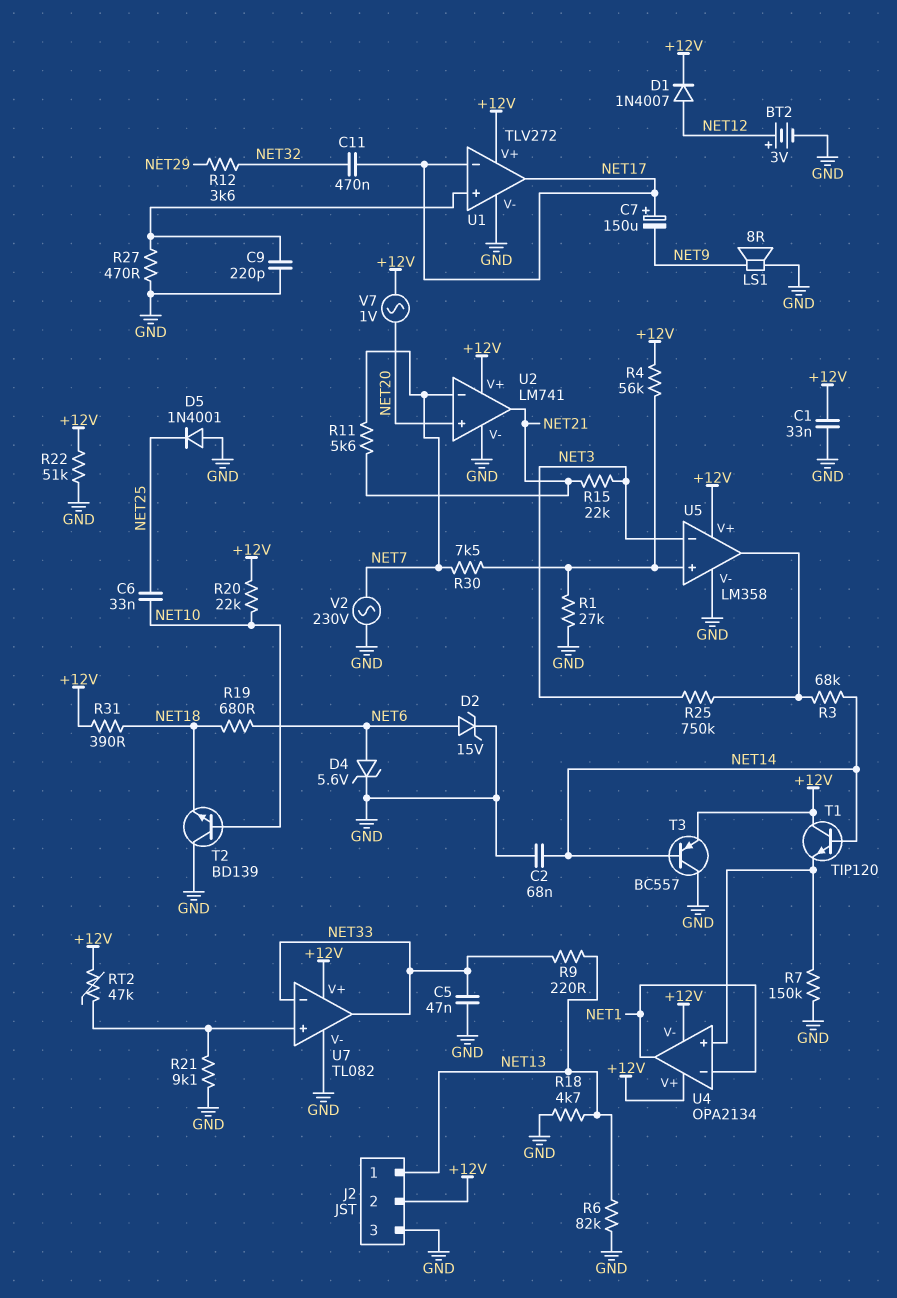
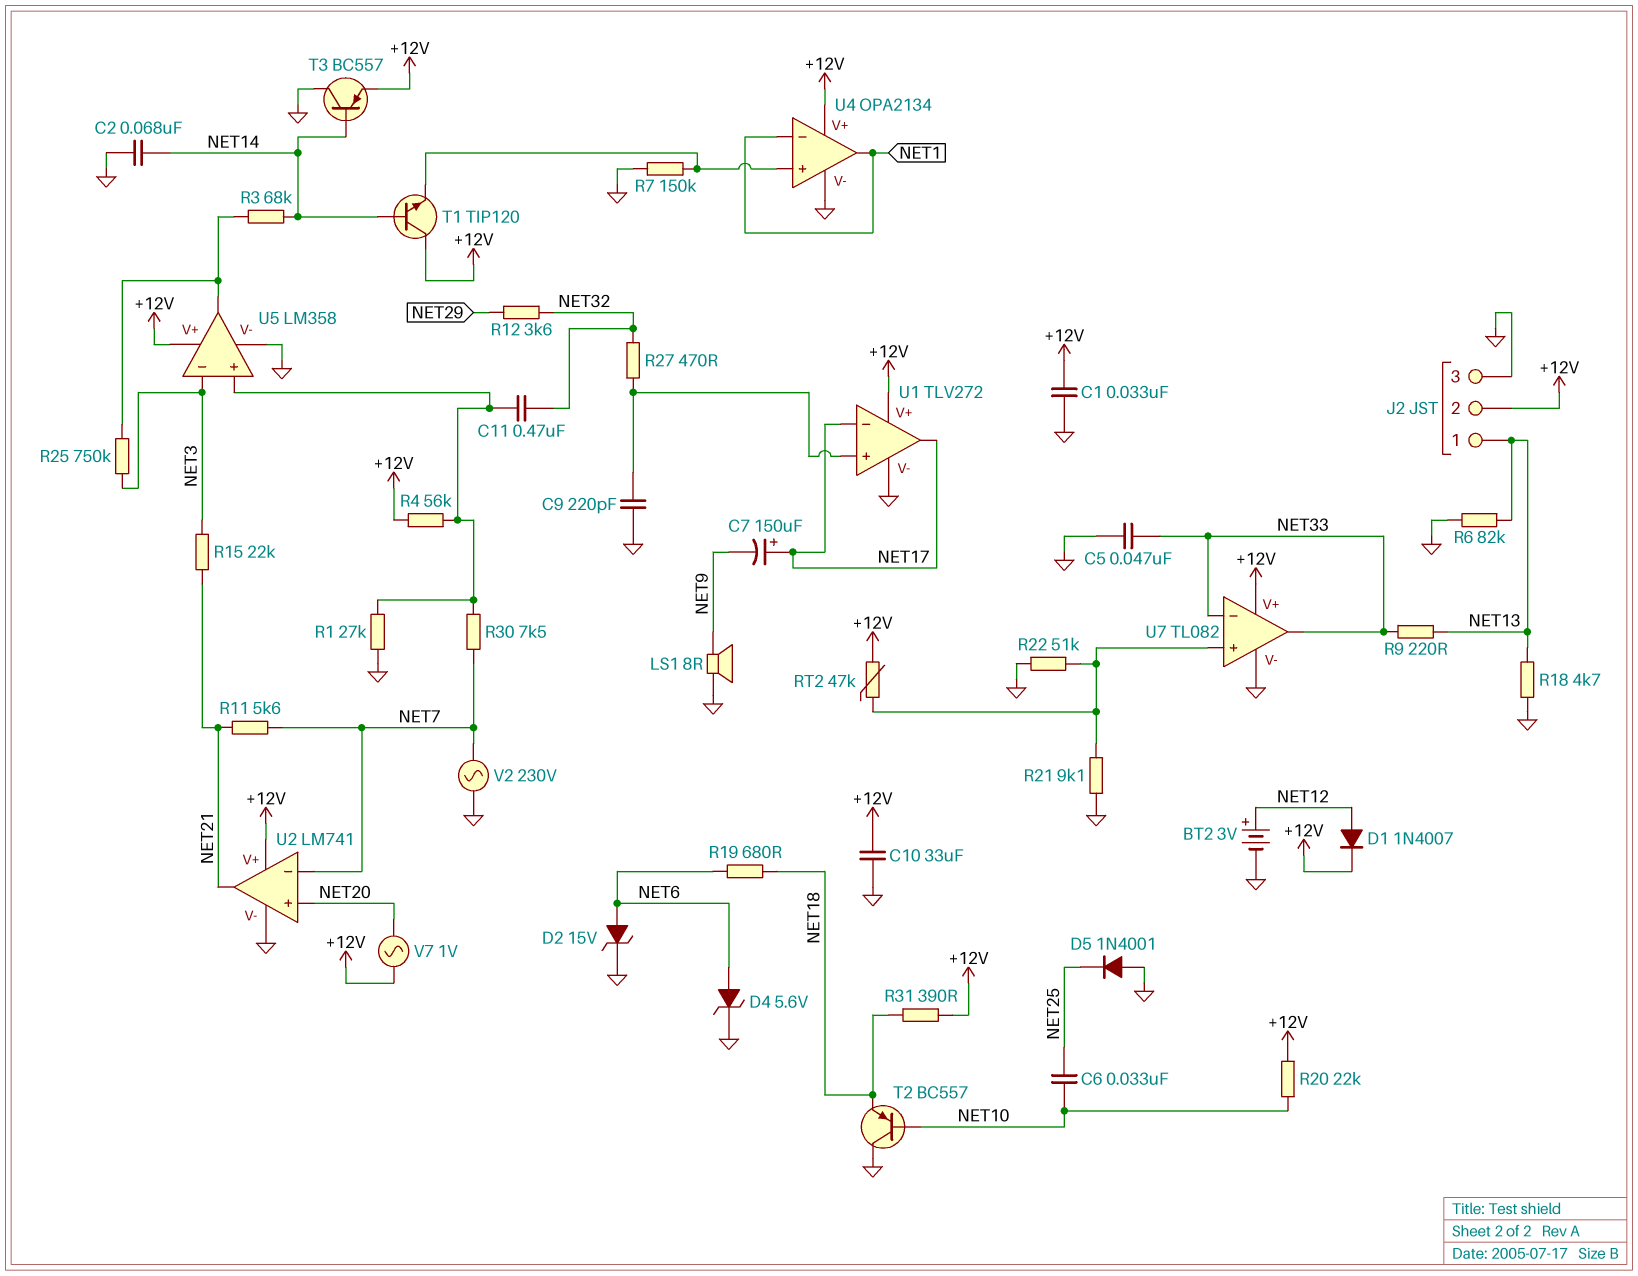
C10: none -> 33uF (+12V, GND)
C11: 470nF (NET17, NET32) -> 470nF (NET32, U5/in+)
R22: 51k (+12V, GND) -> 51k (GND, U7/in+)
R27: 470 (GND, U1/in+) -> 470 (NET32, U1/in+)
T2: NPN BD139 (B NET10, C GND, E NET18) -> PNP BC557 (B NET10, C GND, E NET18)
U4 pin V-: +12V -> GND

